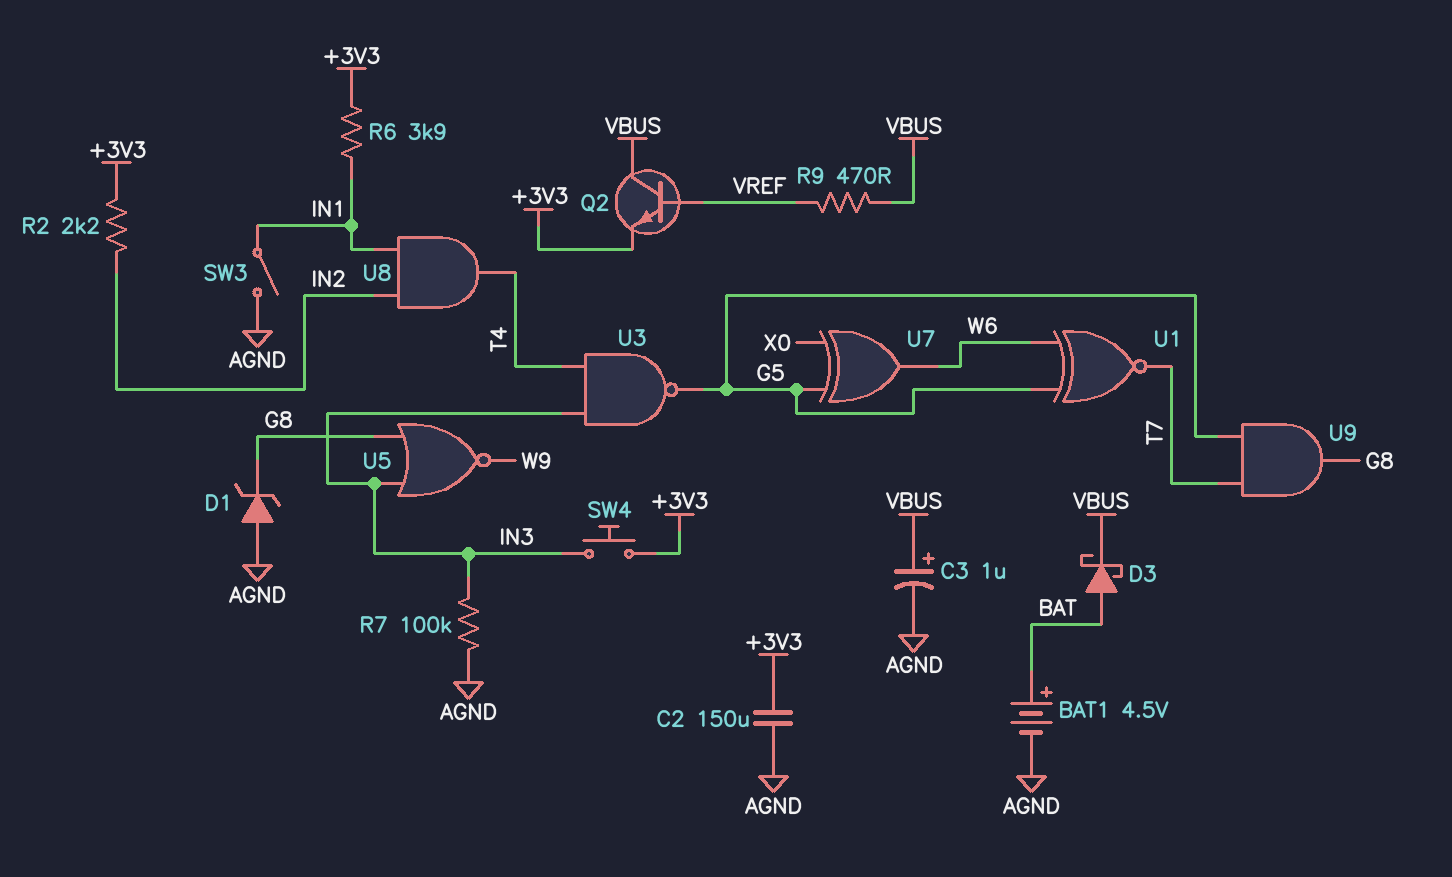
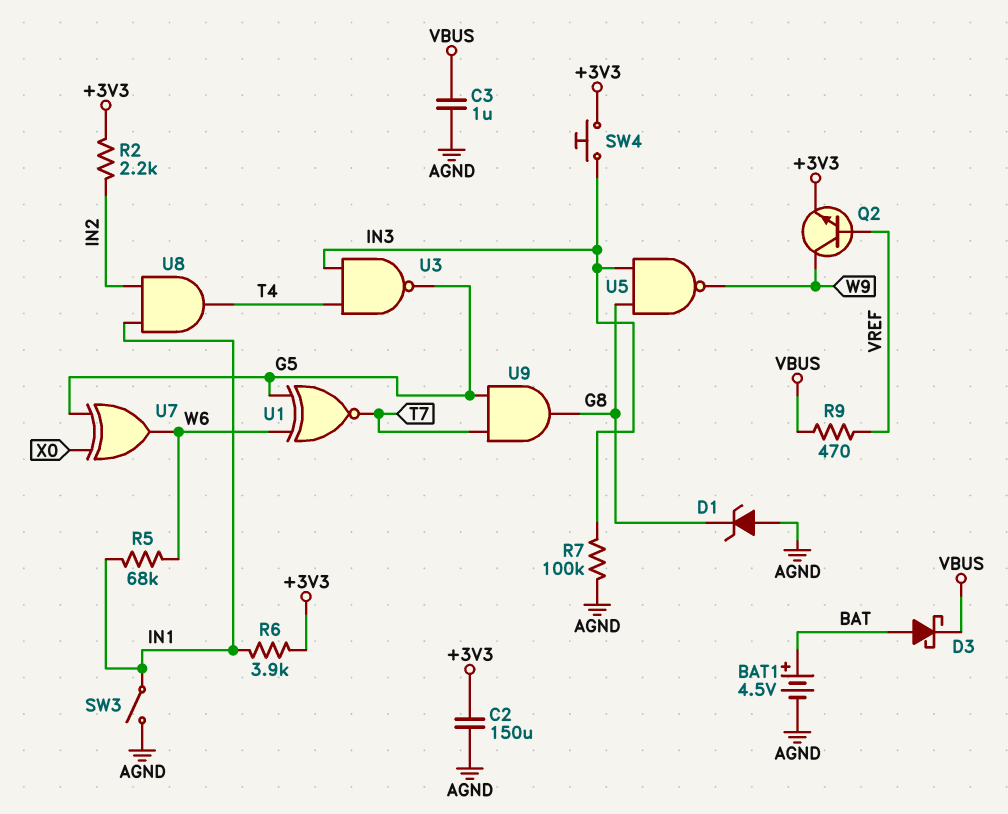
C3: 1uF (plus VBUS, minus AGND) -> 1uF (AGND, VBUS)
Q2: NPN (B VREF, C VBUS, E +3V3) -> NPN (B VREF, C W9, E +3V3)
R5: none -> 68k (IN1, W6)
U5: NOR (in G8, in IN3, out W9) -> NAND (in G8, in IN3, out W9)

